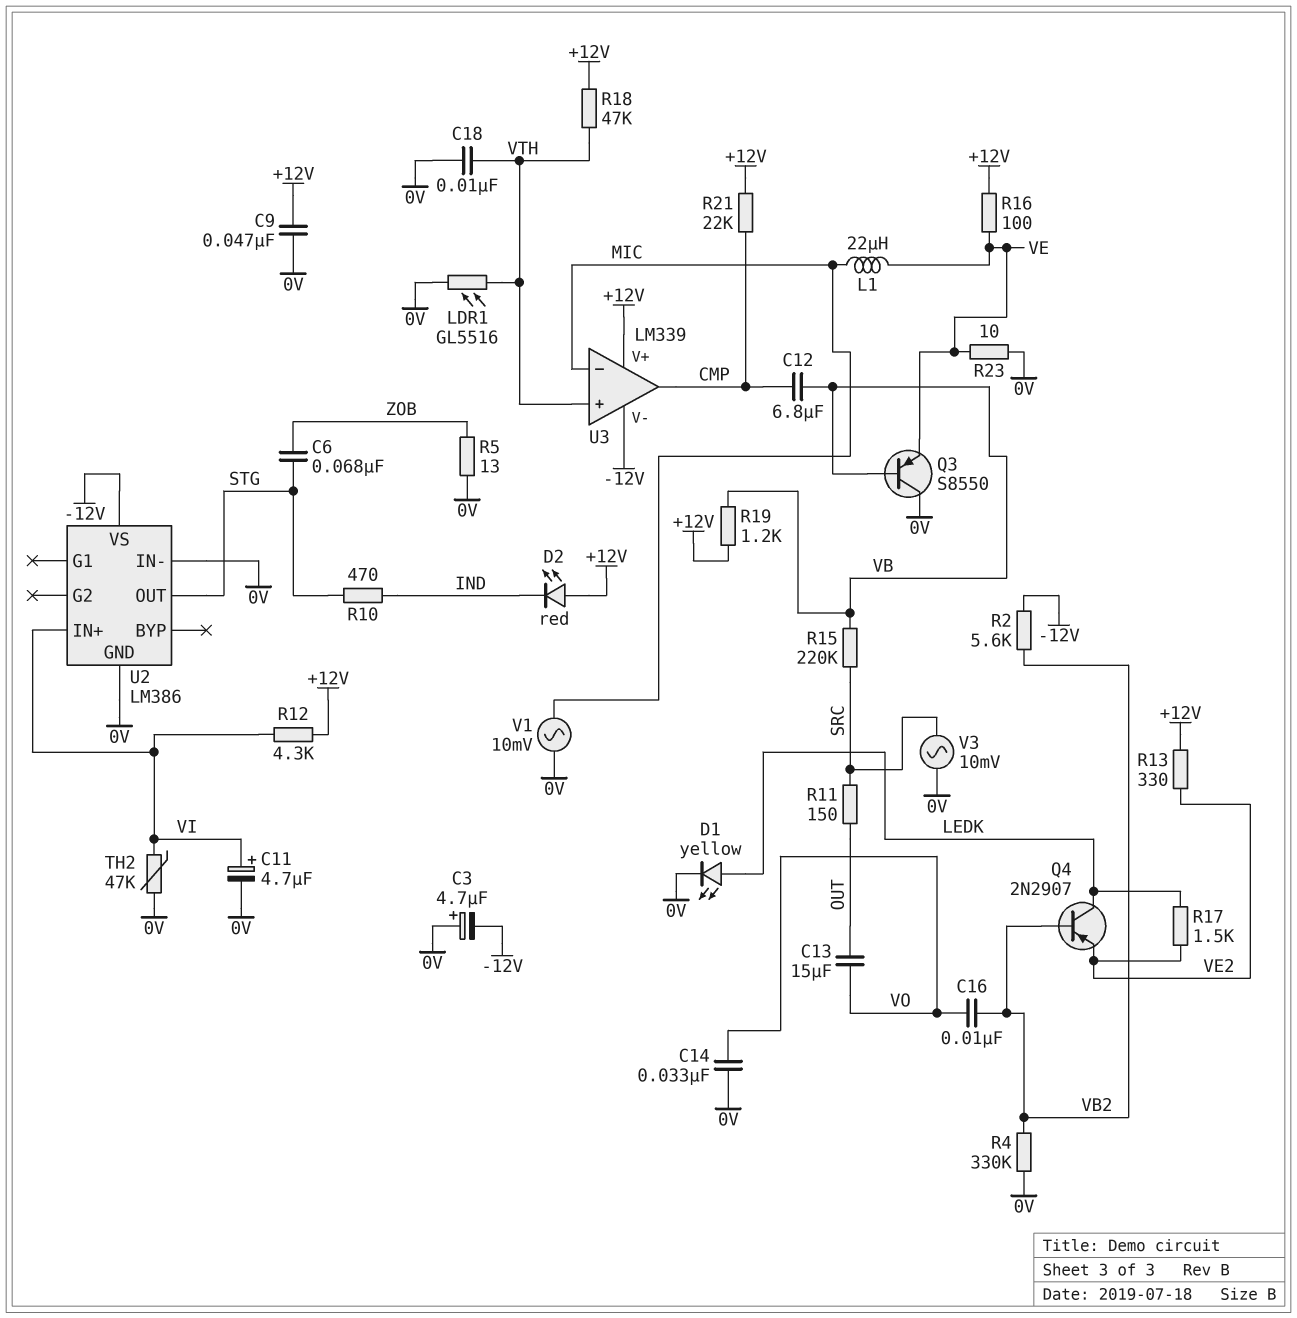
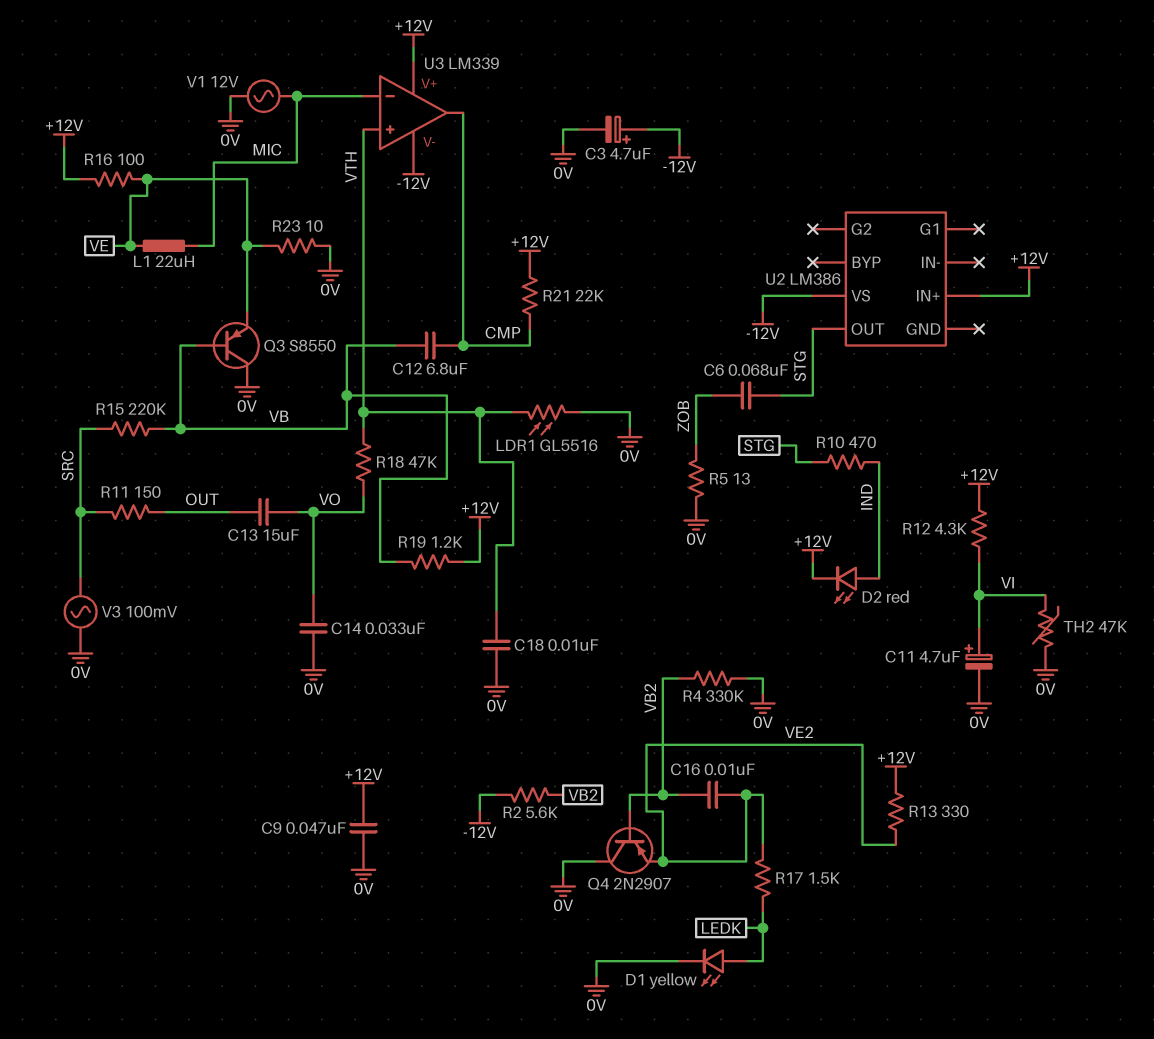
C3: 4.7uF (plus 0V, minus -12V) -> 4.7uF (plus -12V, minus 0V)
C16: 10nF (VB2, VO) -> 10nF (VB2, VE2)
D2: LED red (A +12V, K IND) -> LED red (A IND, K +12V)
Q4: PNP 2N2907 (B VB2, C LEDK, E VE2) -> PNP 2N2907 (B VB2, C 0V, E VE2)
R18: 47k (+12V, VTH) -> 47k (VO, VTH)
U2 pin GND: 0V -> none
U2 pin IN+: VI -> +12V
U2 pin IN-: 0V -> none
V1: AC 10mV (0V, MIC) -> AC 12V (0V, MIC)
V3: AC 10mV (0V, SRC) -> AC 100mV (0V, SRC)

